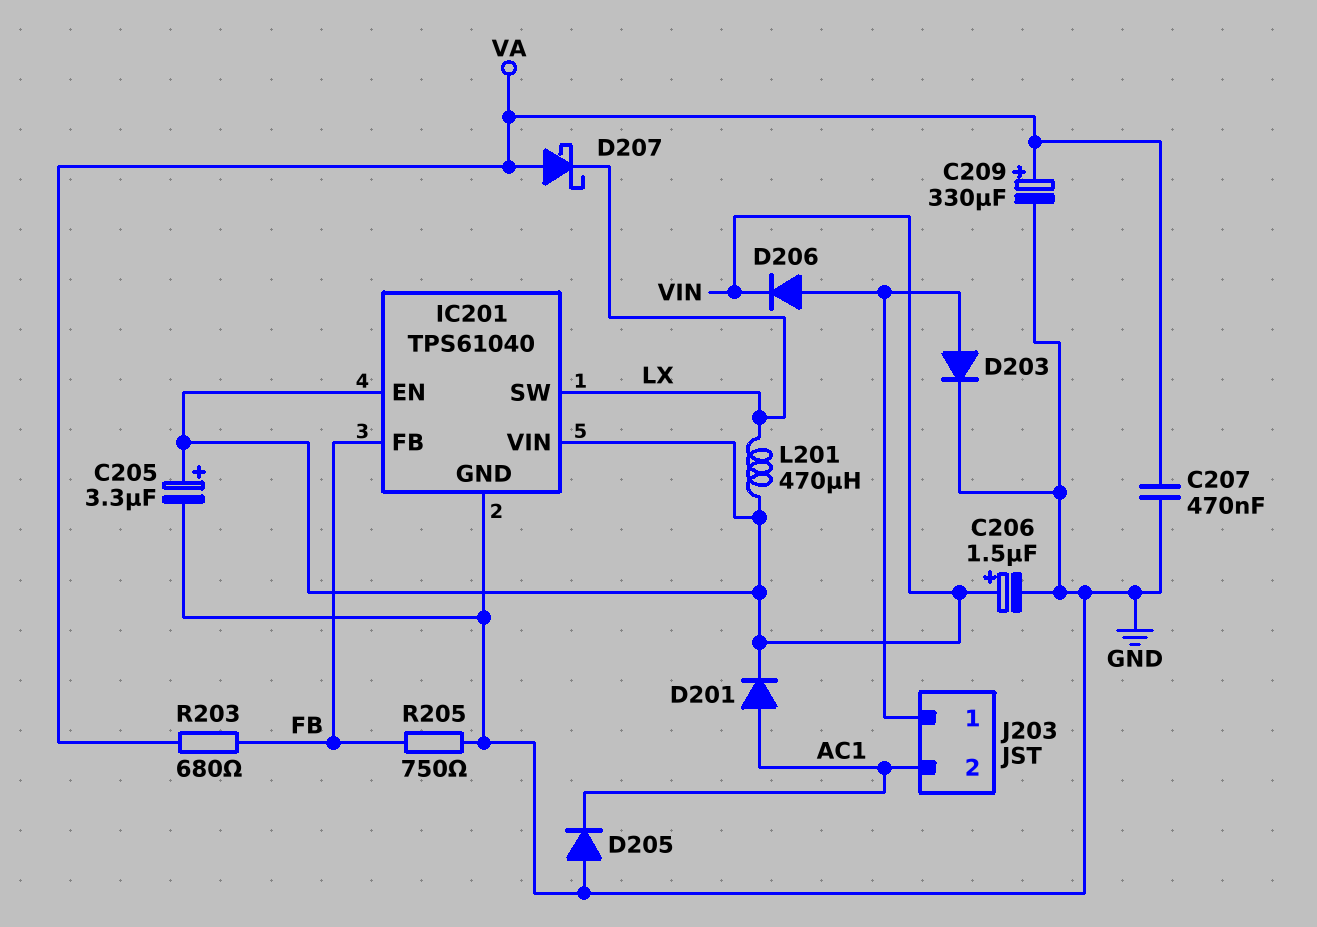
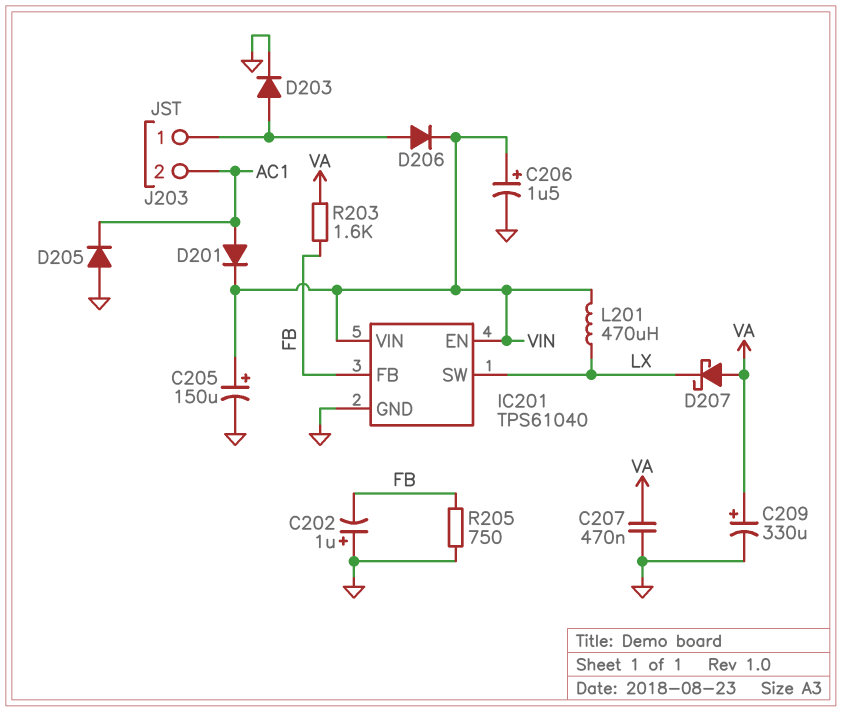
C202: none -> 1uF (plus GND, minus FB)
C205: 3.3uF (plus VIN, minus GND) -> 150uF (plus VIN, minus GND)
R203: 680 (FB, VA) -> 1.6k (FB, VA)

